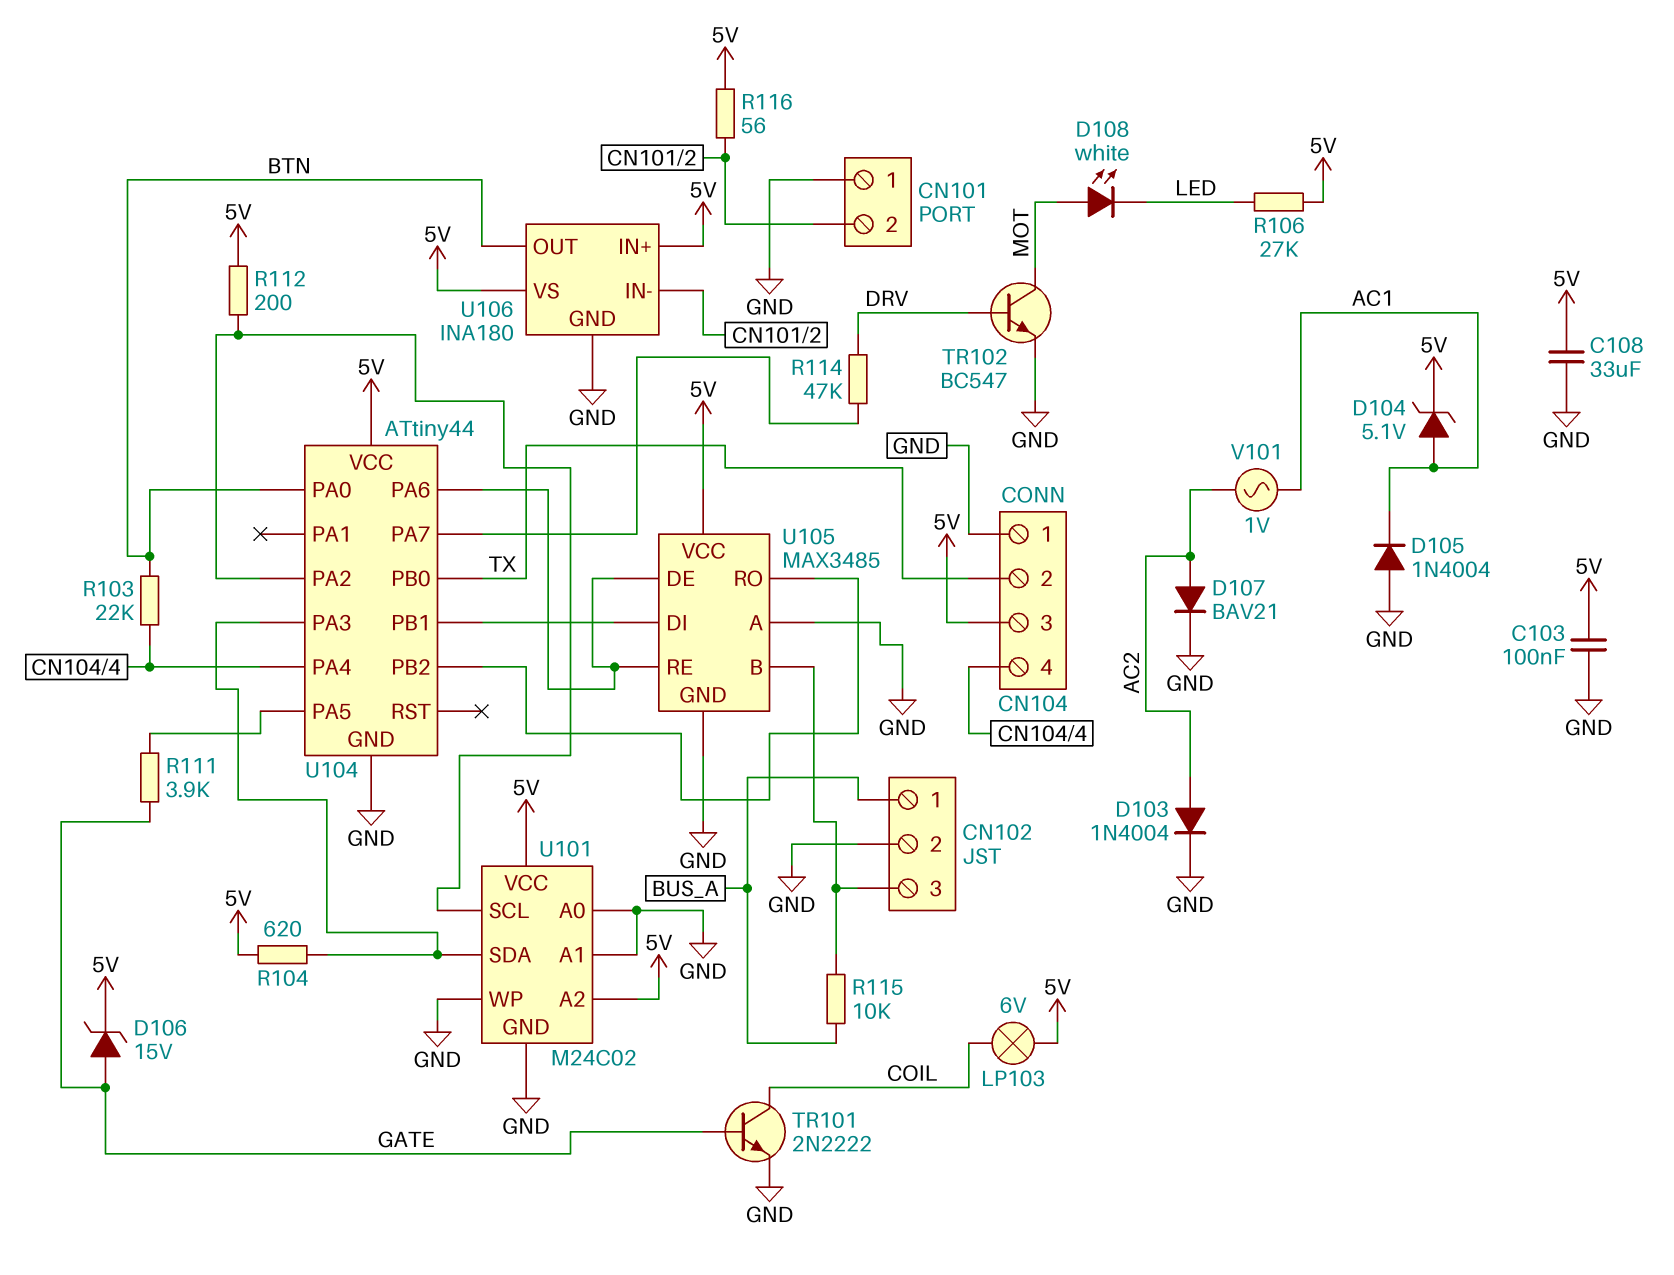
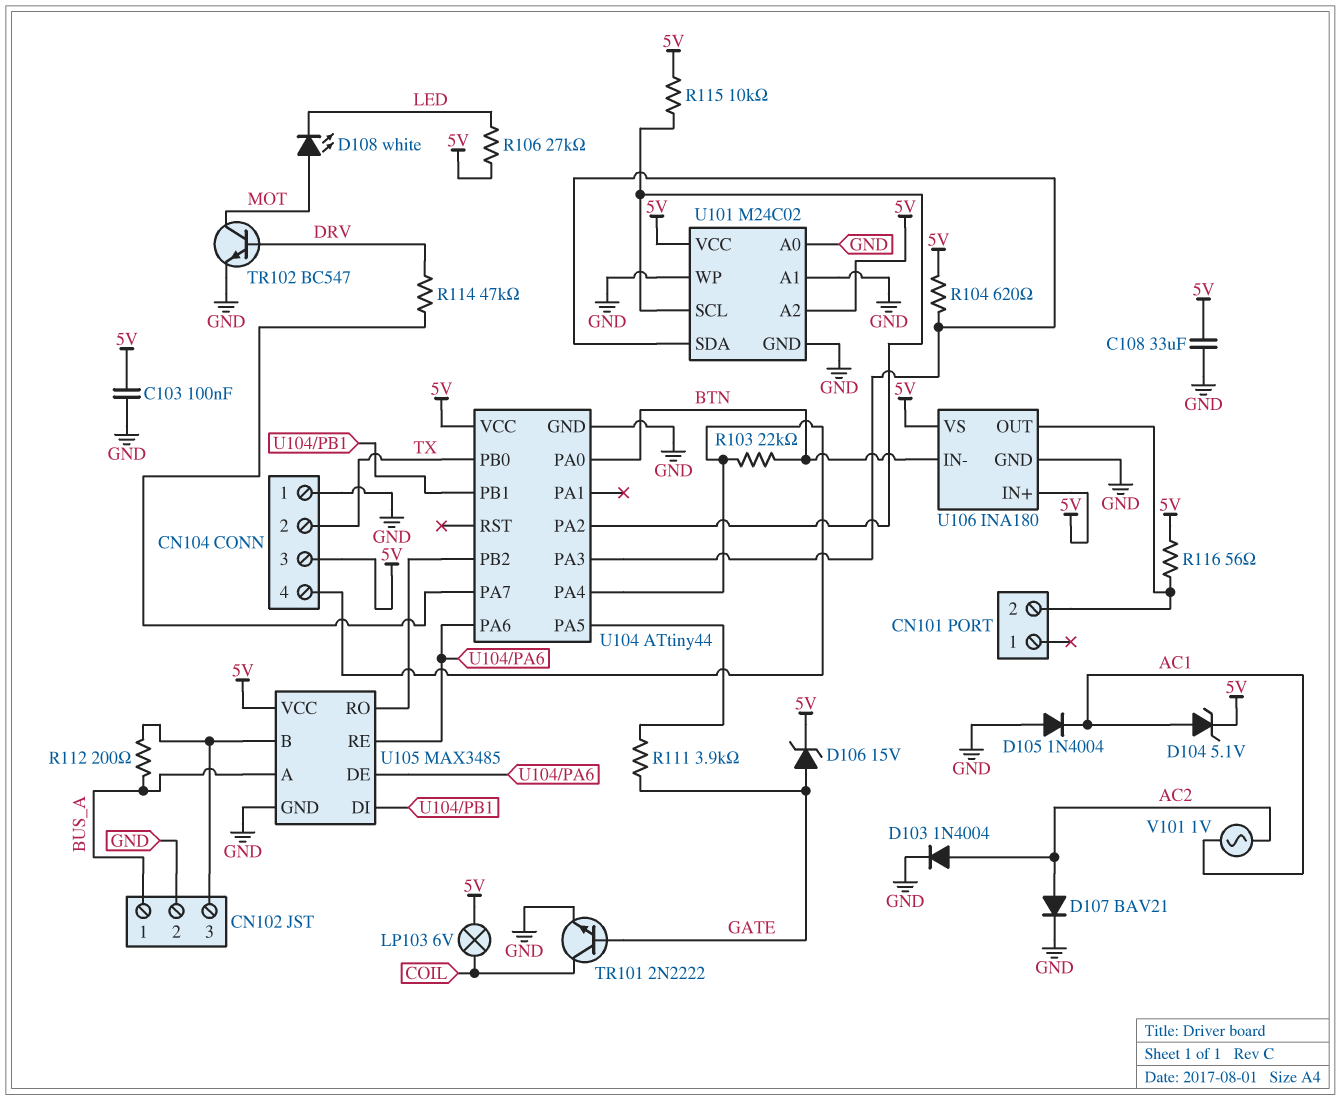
CN101 pin 1: GND -> none
R112: 200 (5V, U101/SCL) -> 200 (BUS_A, CN102/3)
R115: 10k (BUS_A, CN102/3) -> 10k (5V, U101/SCL)
U105 pin A: GND -> BUS_A
U106 pin IN-: CN101/2 -> BTN
U106 pin OUT: BTN -> CN101/2

